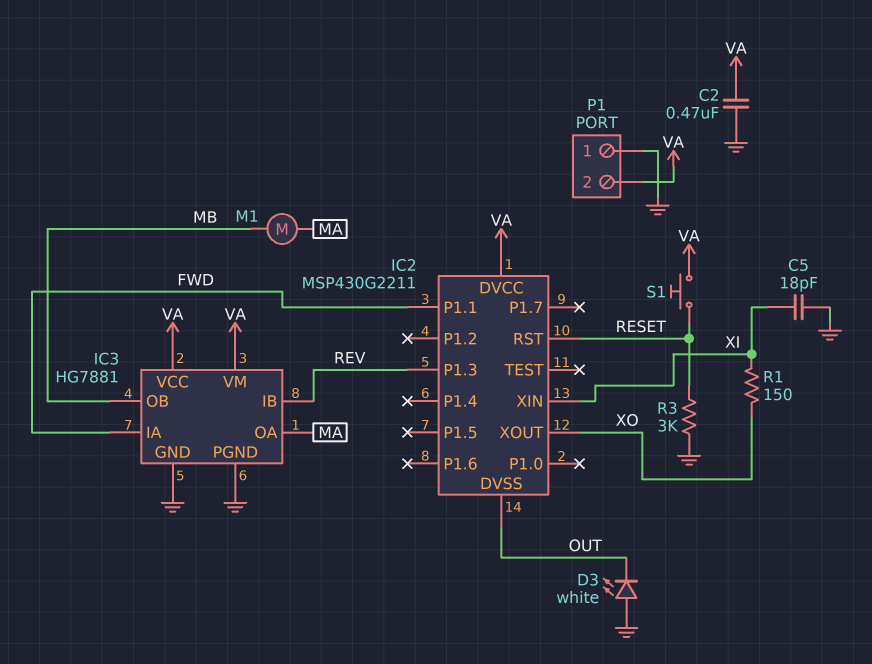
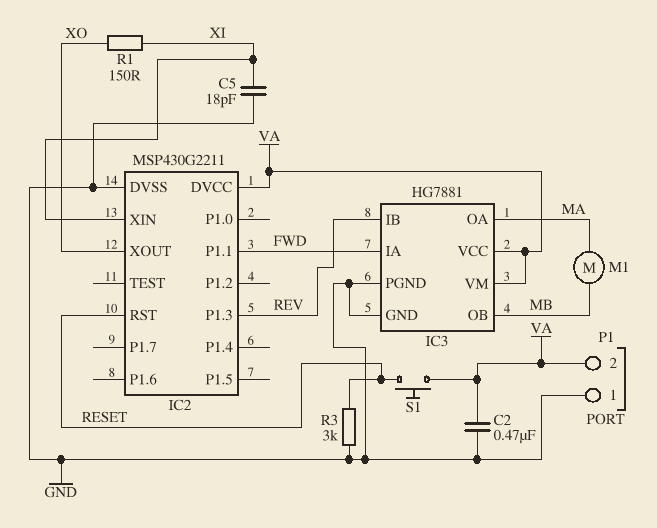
D3: LED white (A GND, K OUT) -> none
IC2 pin DVSS: OUT -> GND

